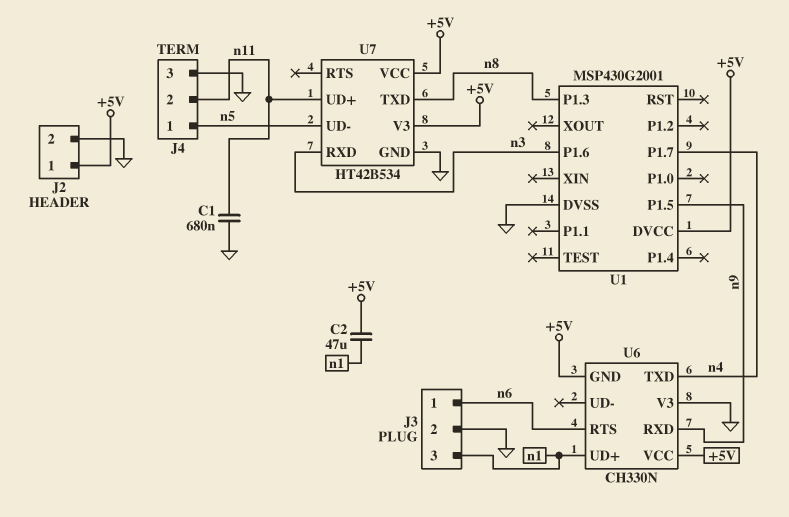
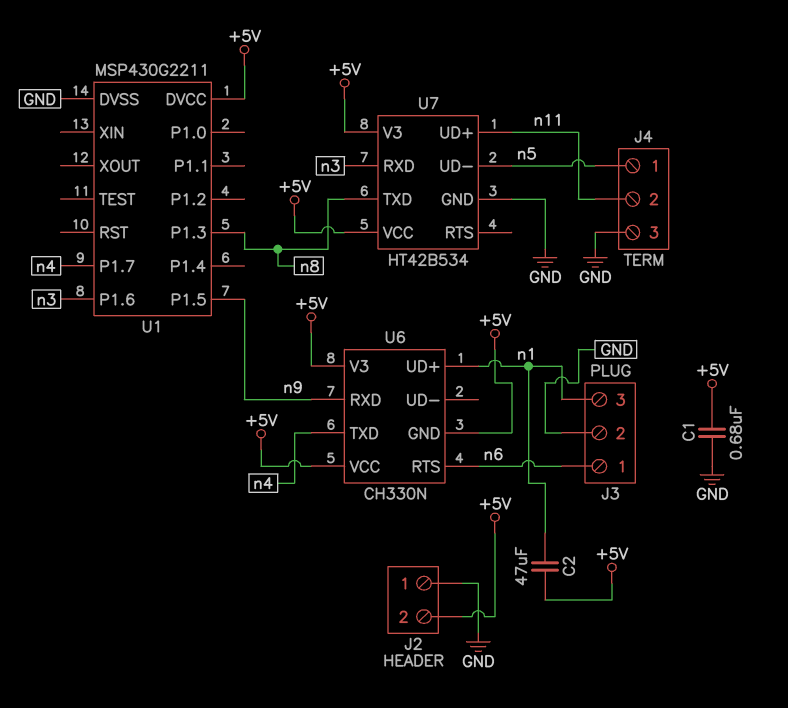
C1: 680nF (GND, n11) -> 680nF (+5V, GND)
J2 pin 1: +5V -> GND
J2 pin 2: GND -> +5V
U1: MSP430G2001 -> MSP430G2211
U6 pin V3: GND -> +5V

